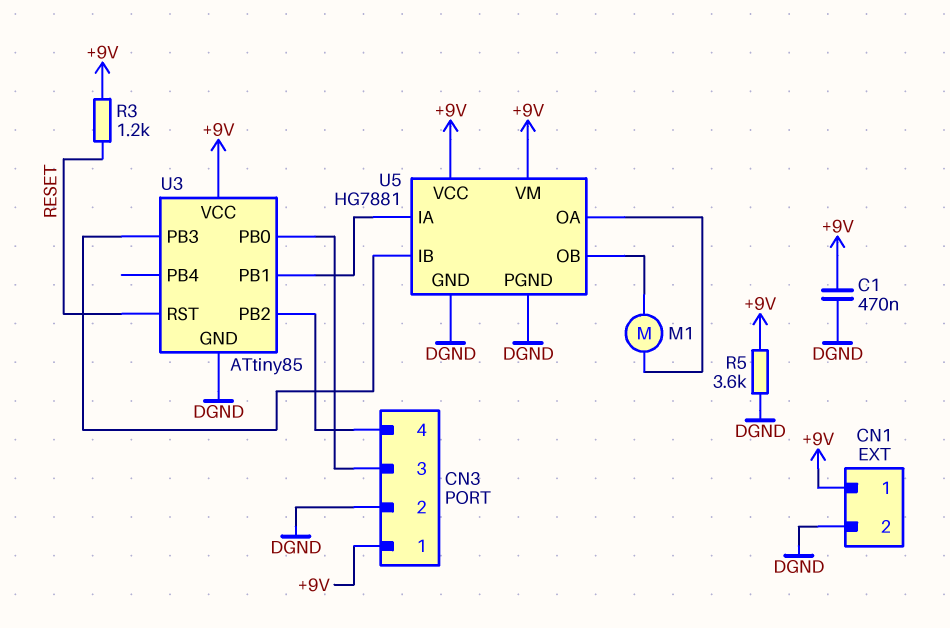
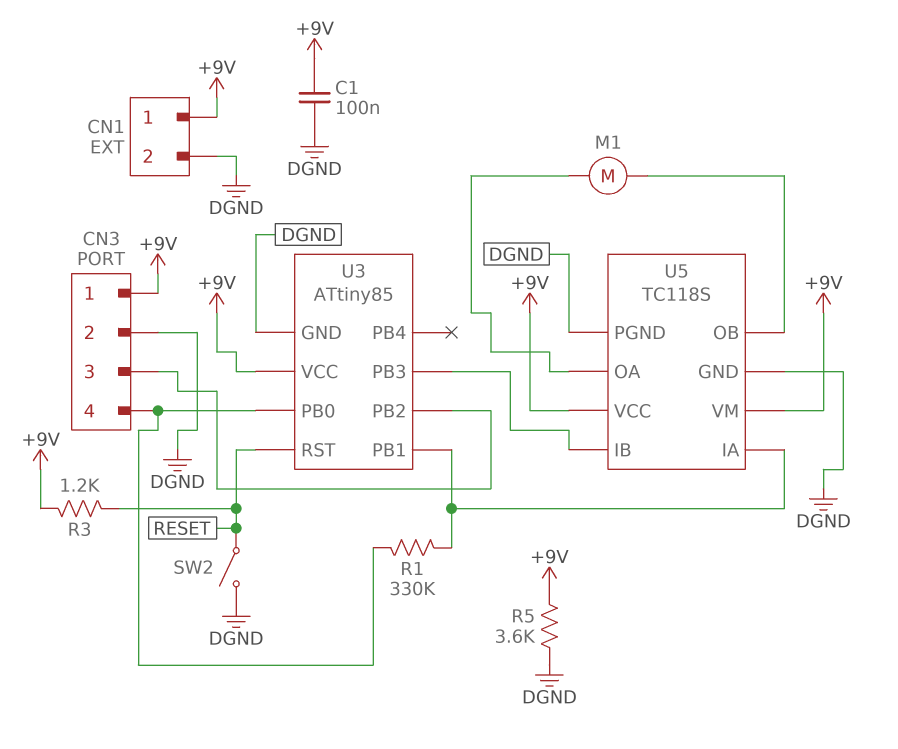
C1: 470nF (+9V, DGND) -> 100nF (+9V, DGND)
R1: none -> 330k (CN3/4, U3/PB1)
SW2: none -> switch (DGND, RESET)
U3 pin PB0: CN3/3 -> CN3/4
U3 pin PB2: CN3/4 -> CN3/3
U5: HG7881 -> TC118S

